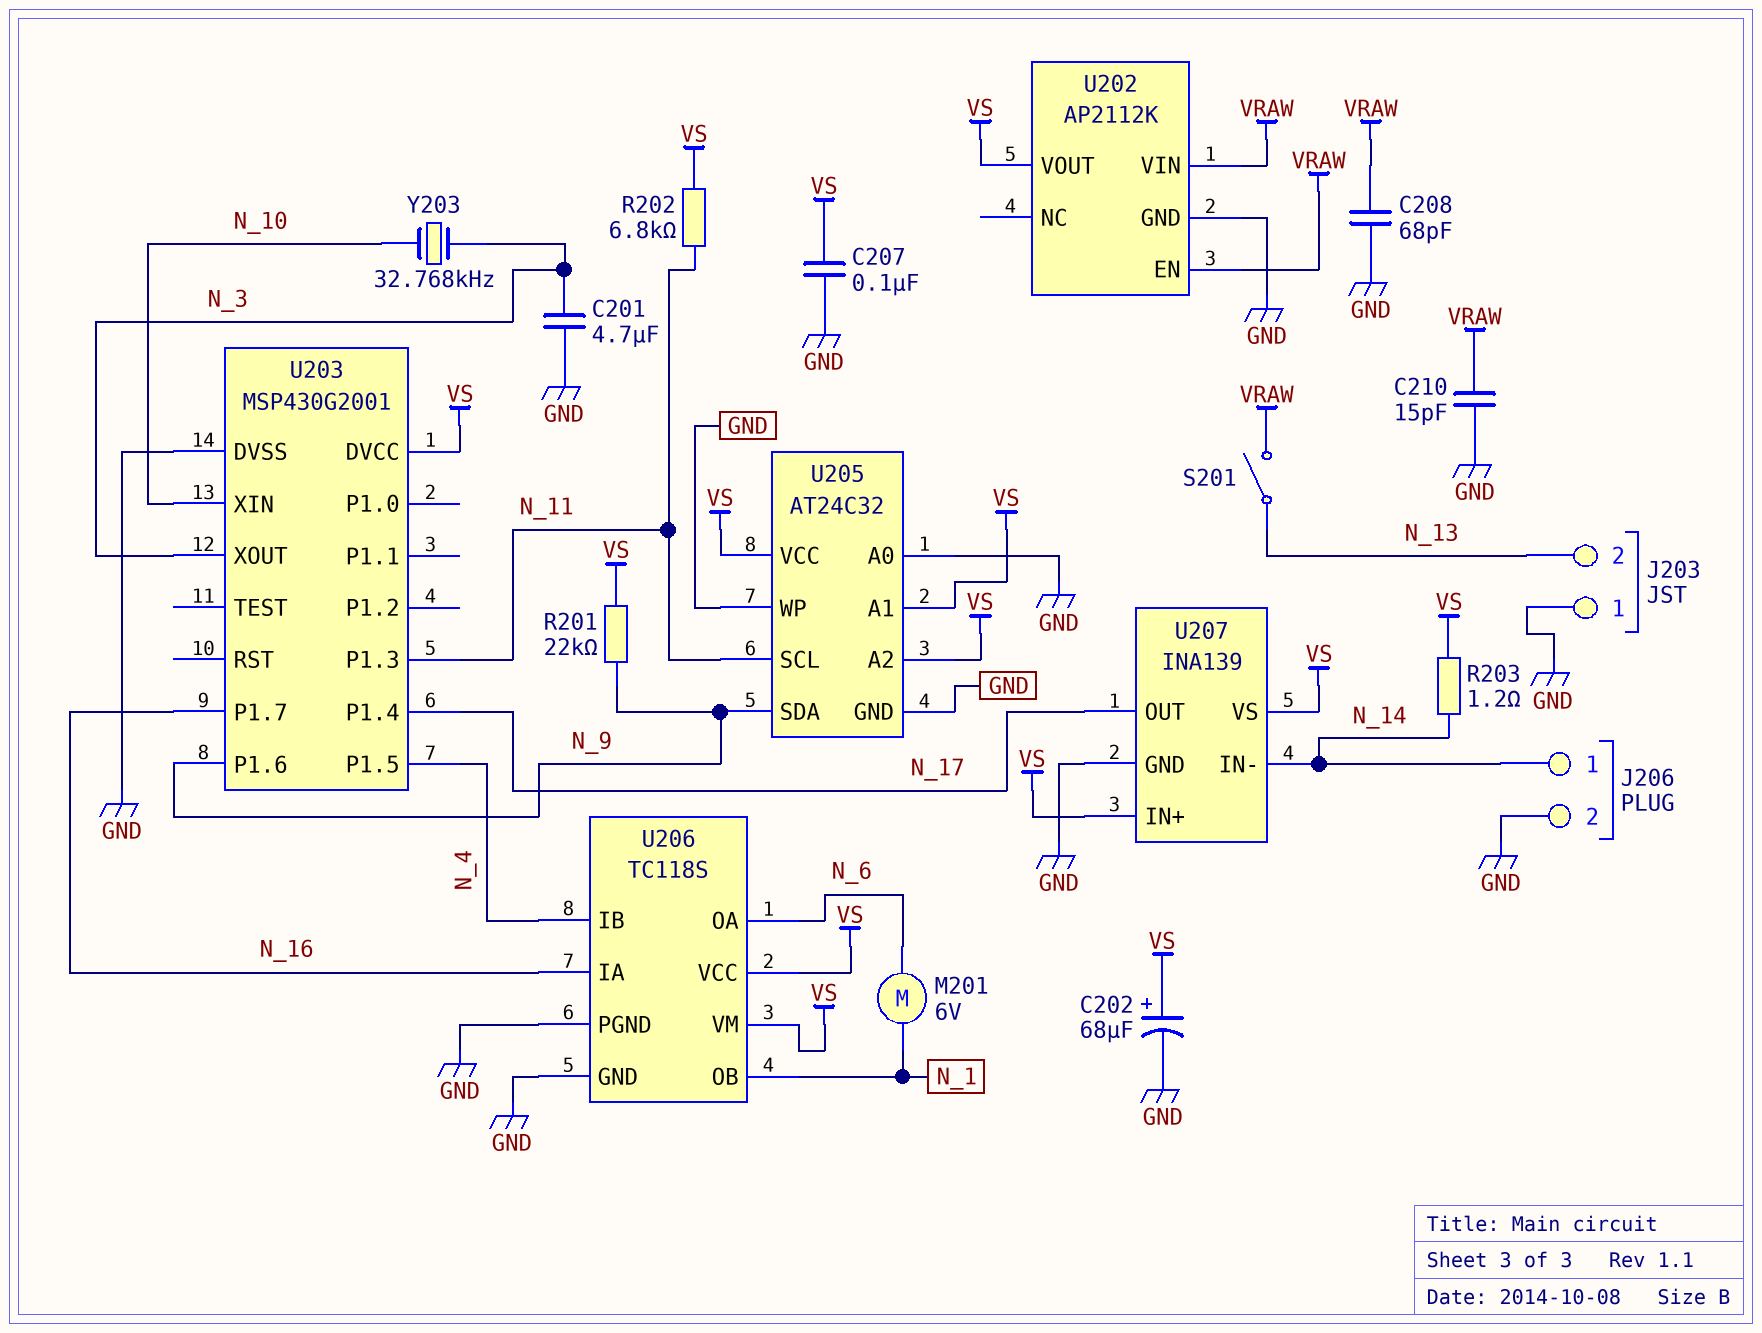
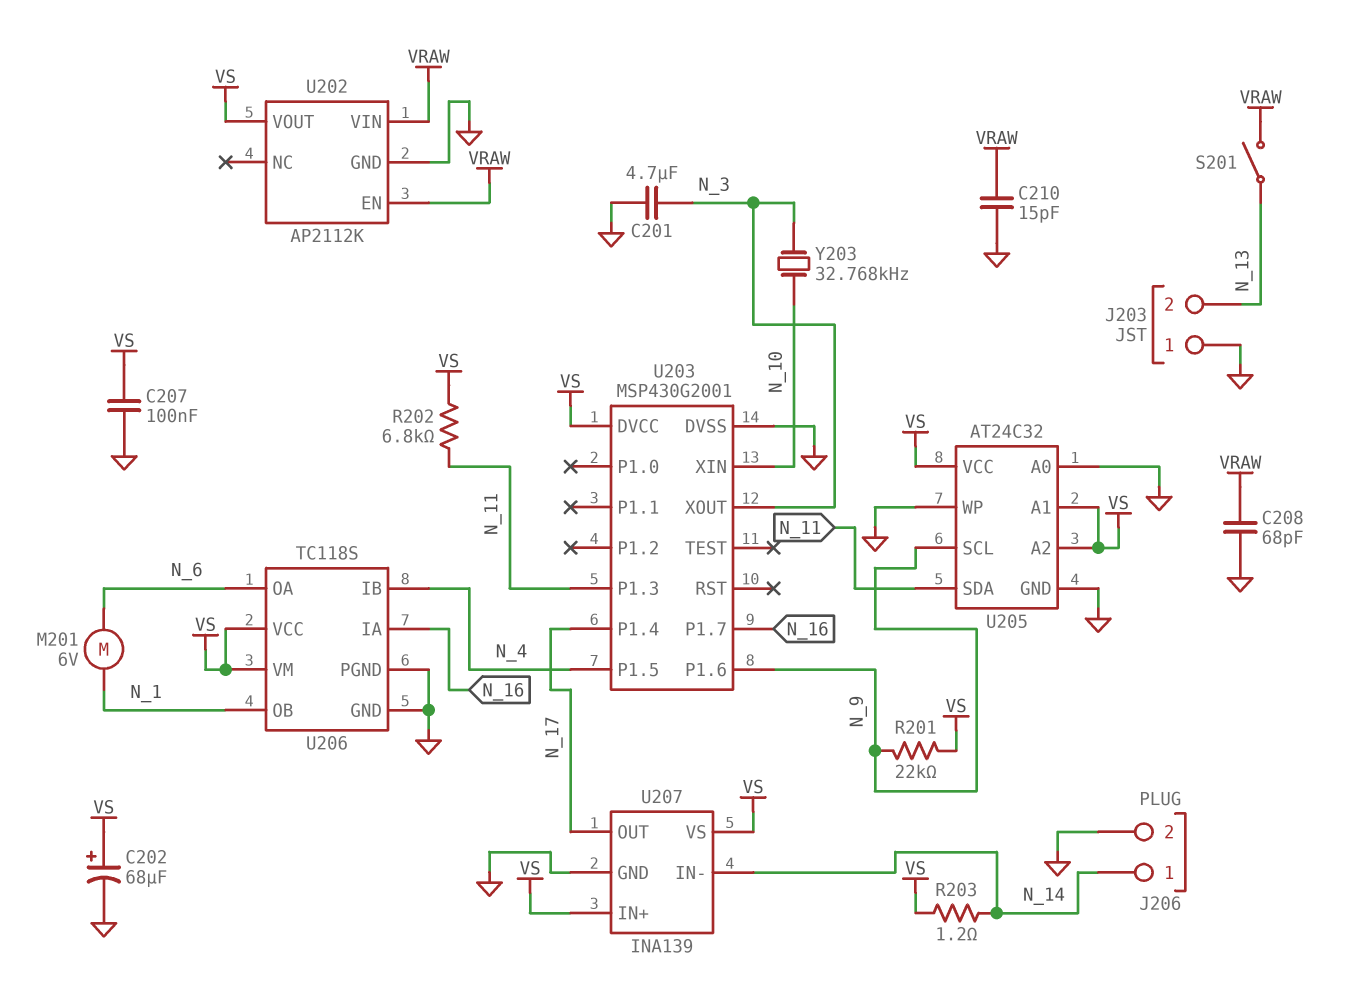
U205 pin SCL: N_11 -> N_9
U205 pin SDA: N_9 -> N_11

